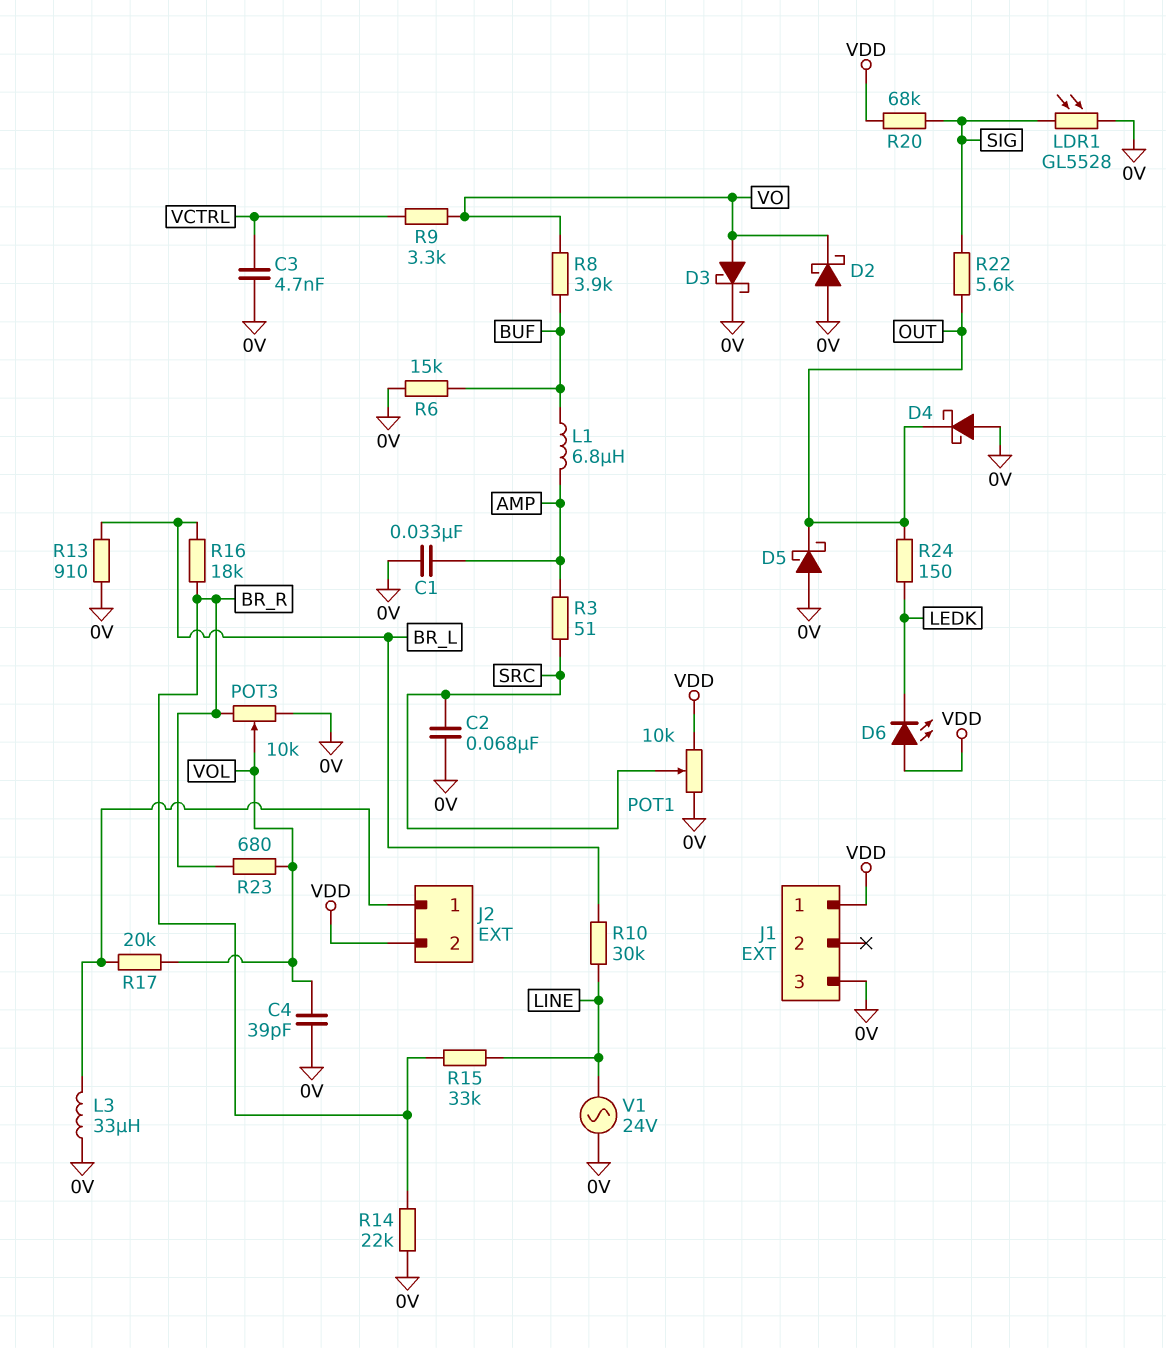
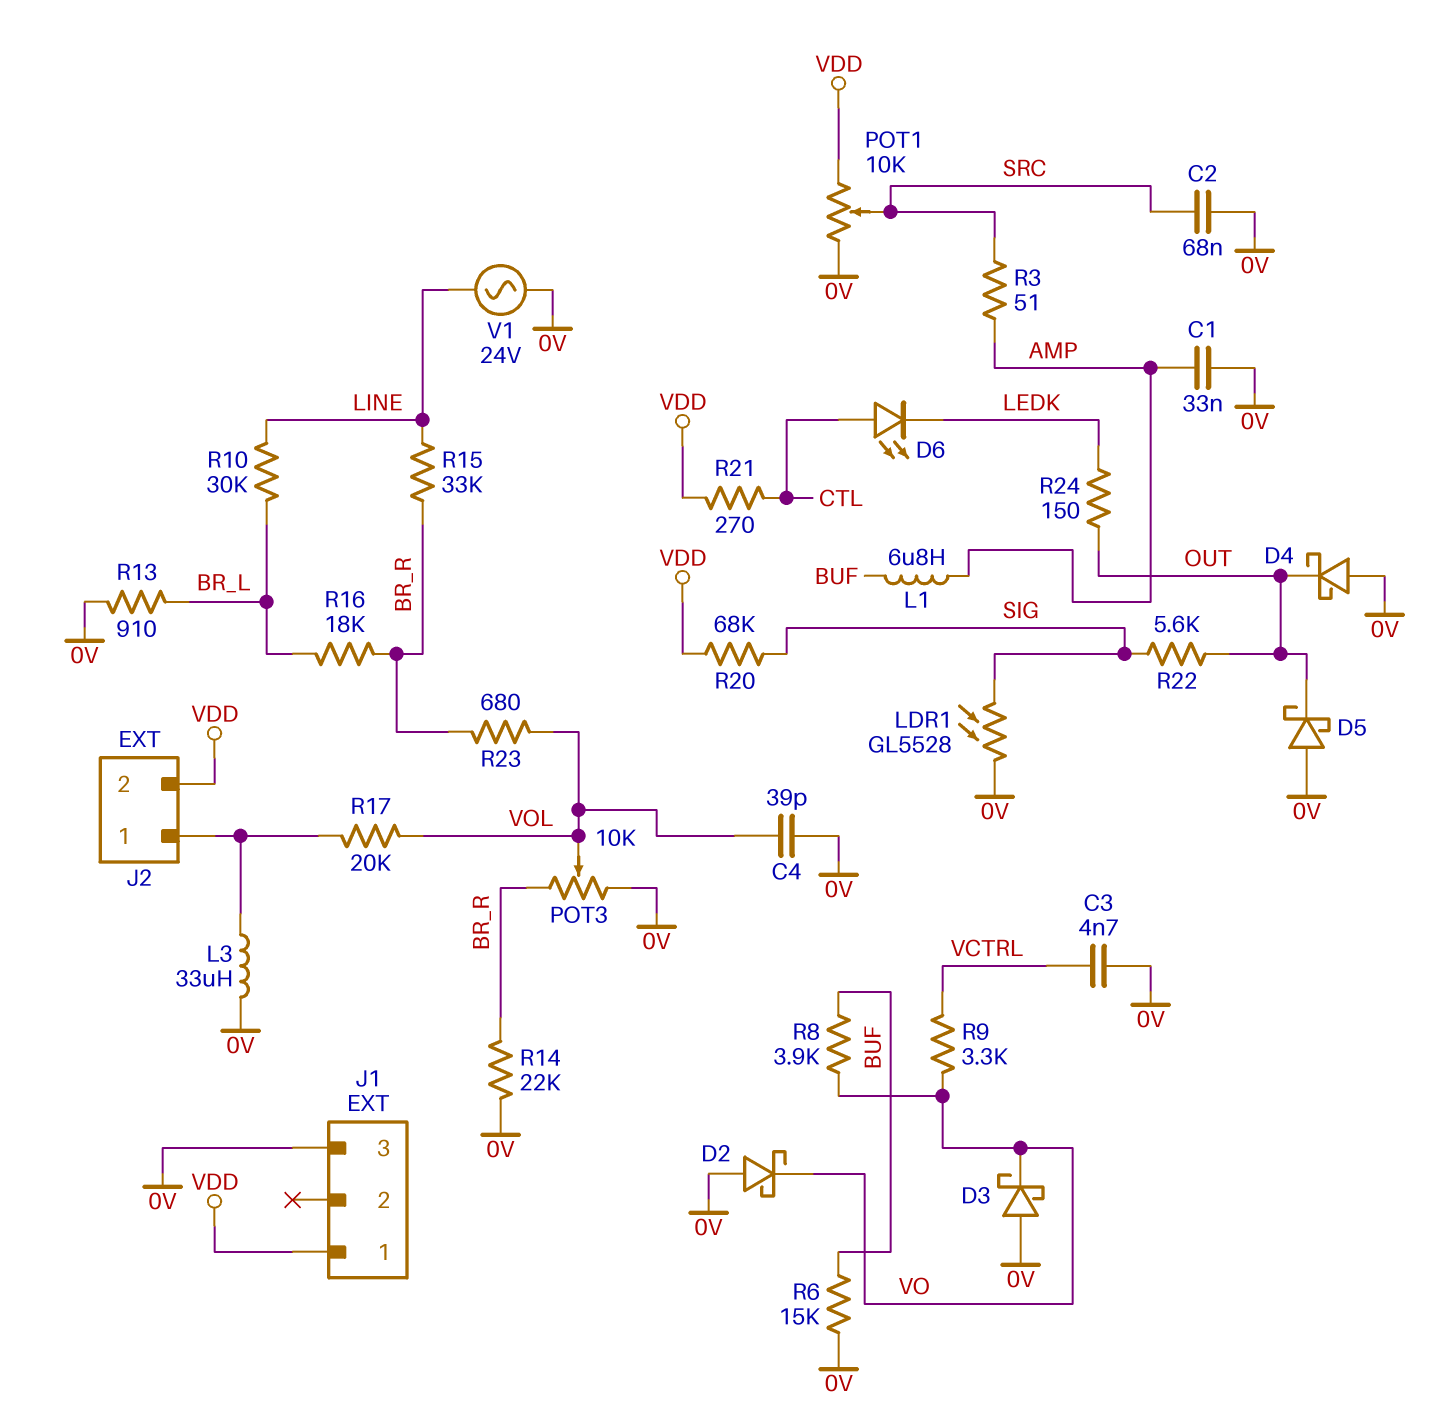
D3: schottky (A VO, K 0V) -> schottky (A 0V, K VO)
D6: LED (A VDD, K LEDK) -> LED (A CTL, K LEDK)
R21: none -> 270 (CTL, VDD)

